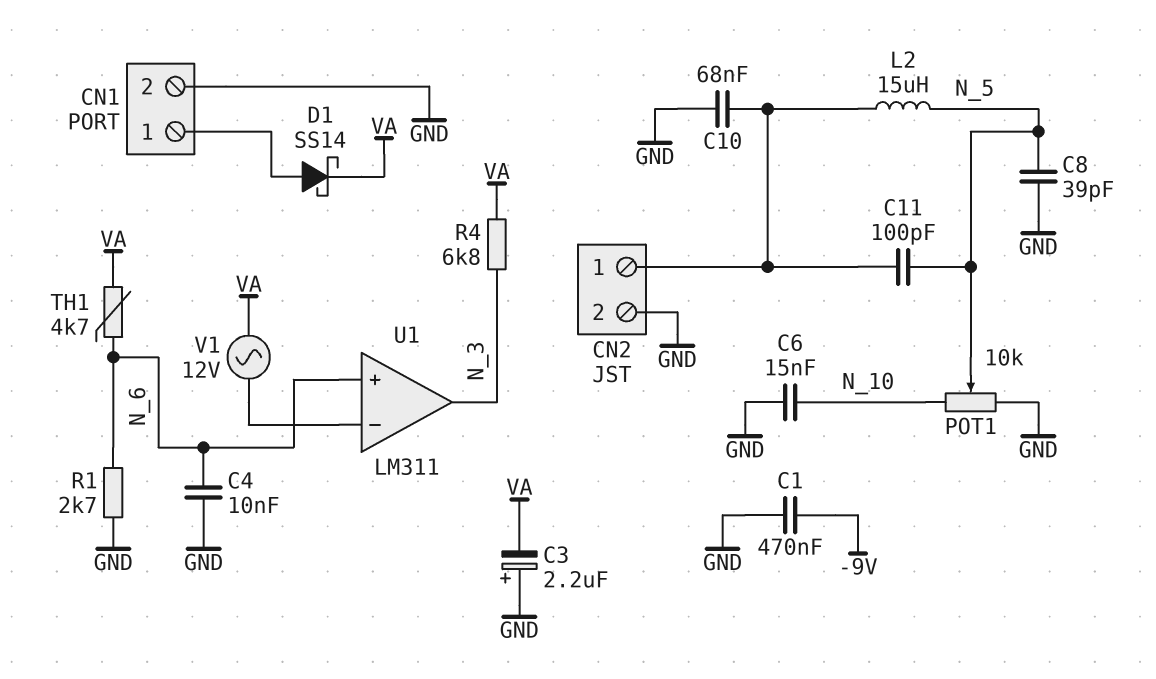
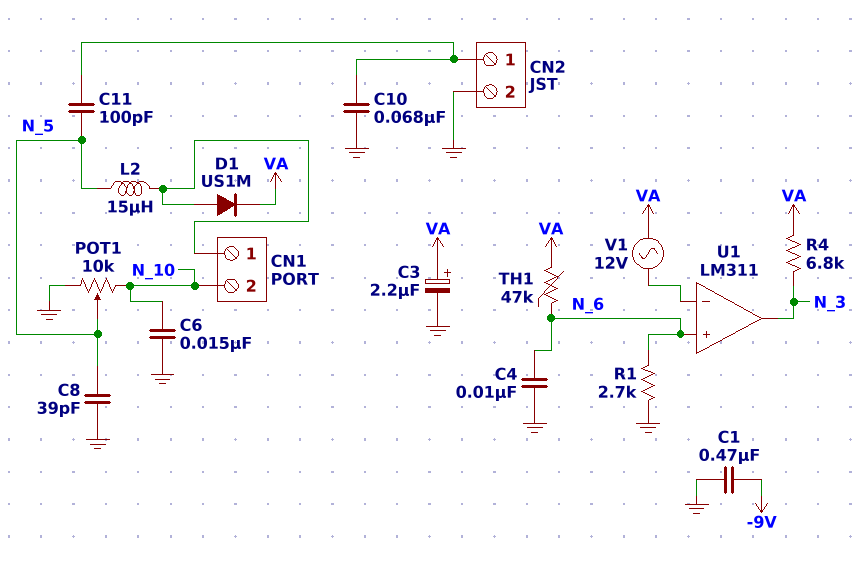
C3: 2.2uF (plus GND, minus VA) -> 2.2uF (plus VA, minus GND)
CN1 pin 2: GND -> N_10
D1: schottky SS14 (A CN1/1, K VA) -> diode US1M (A CN1/1, K VA)
L2: 15uH (CN2/1, N_5) -> 15uH (CN1/1, N_5)
TH1: 4.7k (N_6, VA) -> 47k (N_6, VA)

